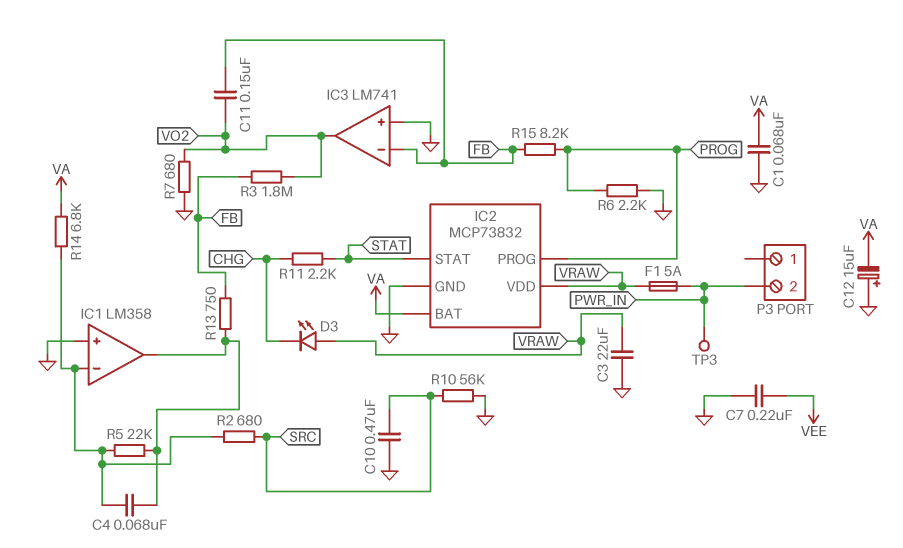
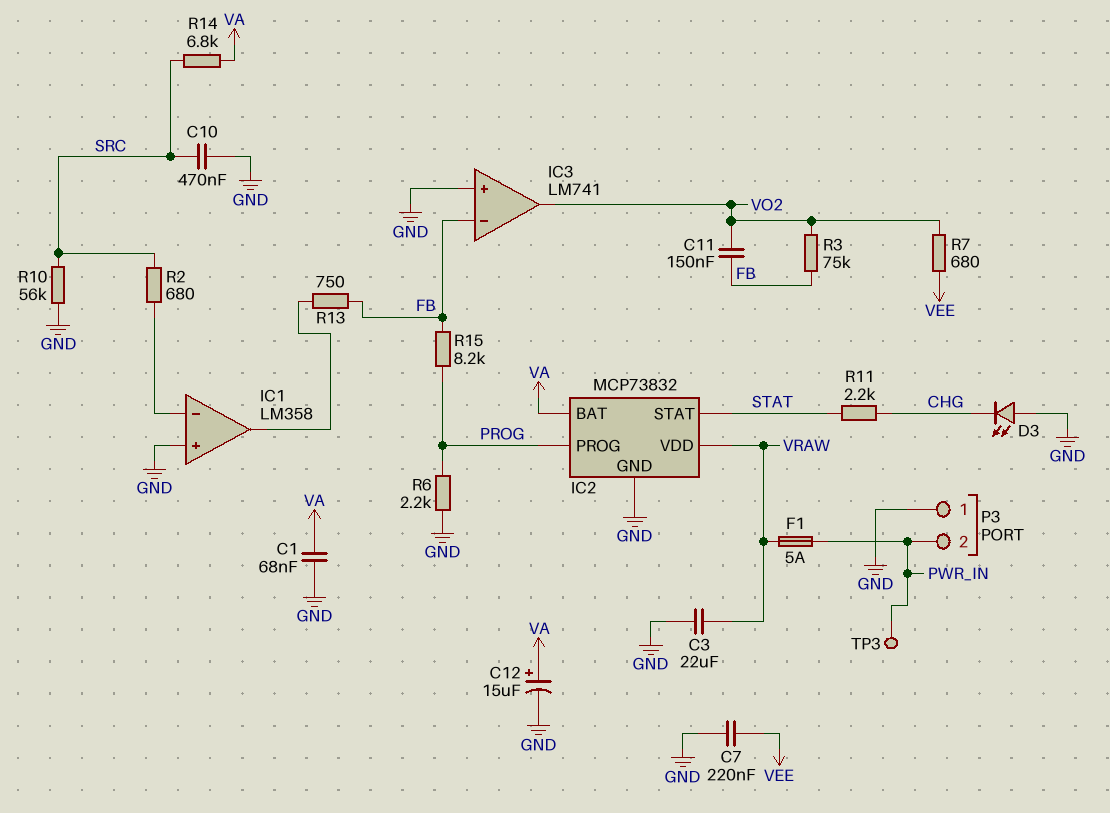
C4: 68nF (IC1/in-, IC1/out) -> none
C12: 15uF (plus GND, minus VA) -> 15uF (plus VA, minus GND)
D3: LED (A VRAW, K CHG) -> LED (A GND, K CHG)
P3 pin 1: none -> GND
R3: 1.8M (FB, VO2) -> 75k (FB, VO2)
R5: 22k (IC1/in-, IC1/out) -> none
R7: 680 (GND, VO2) -> 680 (VEE, VO2)
R14: 6.8k (IC1/in-, VA) -> 6.8k (SRC, VA)

